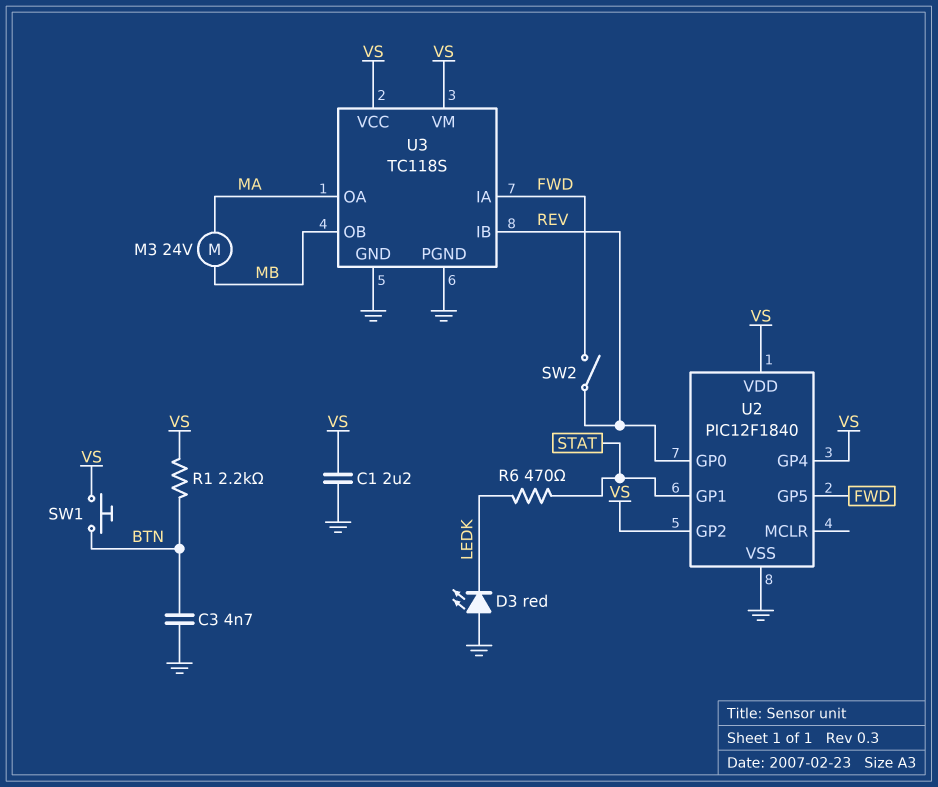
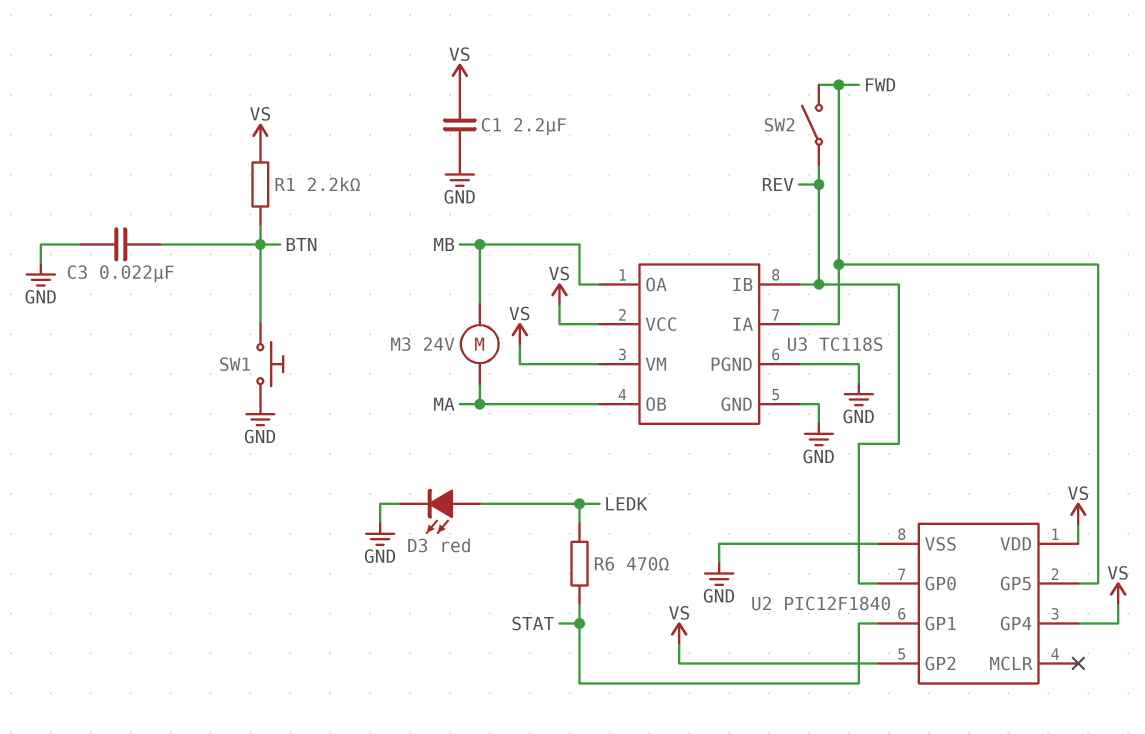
C3: 4.7nF (BTN, GND) -> 22nF (BTN, GND)
D3: LED red (A GND, K LEDK) -> LED red (A LEDK, K GND)
SW1: button (BTN, VS) -> button (BTN, GND)
U3 pin OA: MA -> MB
U3 pin OB: MB -> MA

